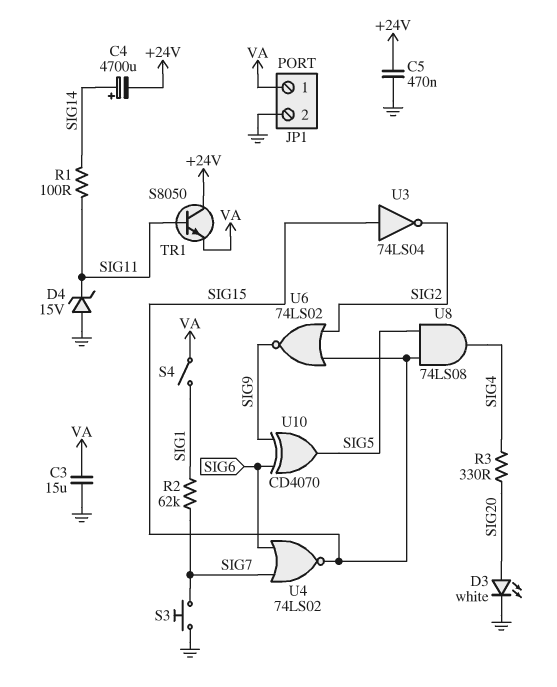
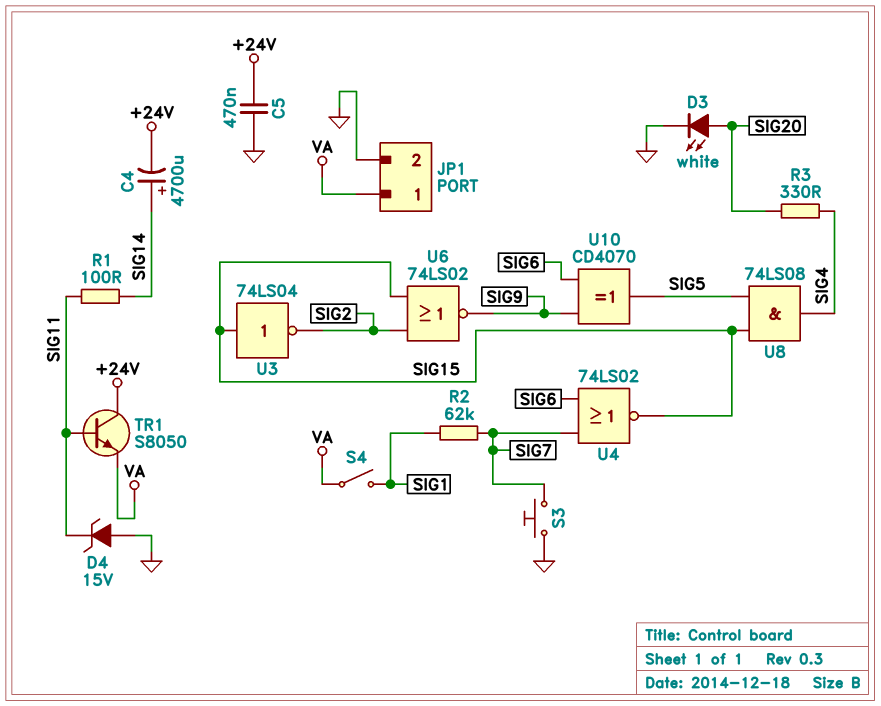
C3: 15uF (GND, VA) -> none

